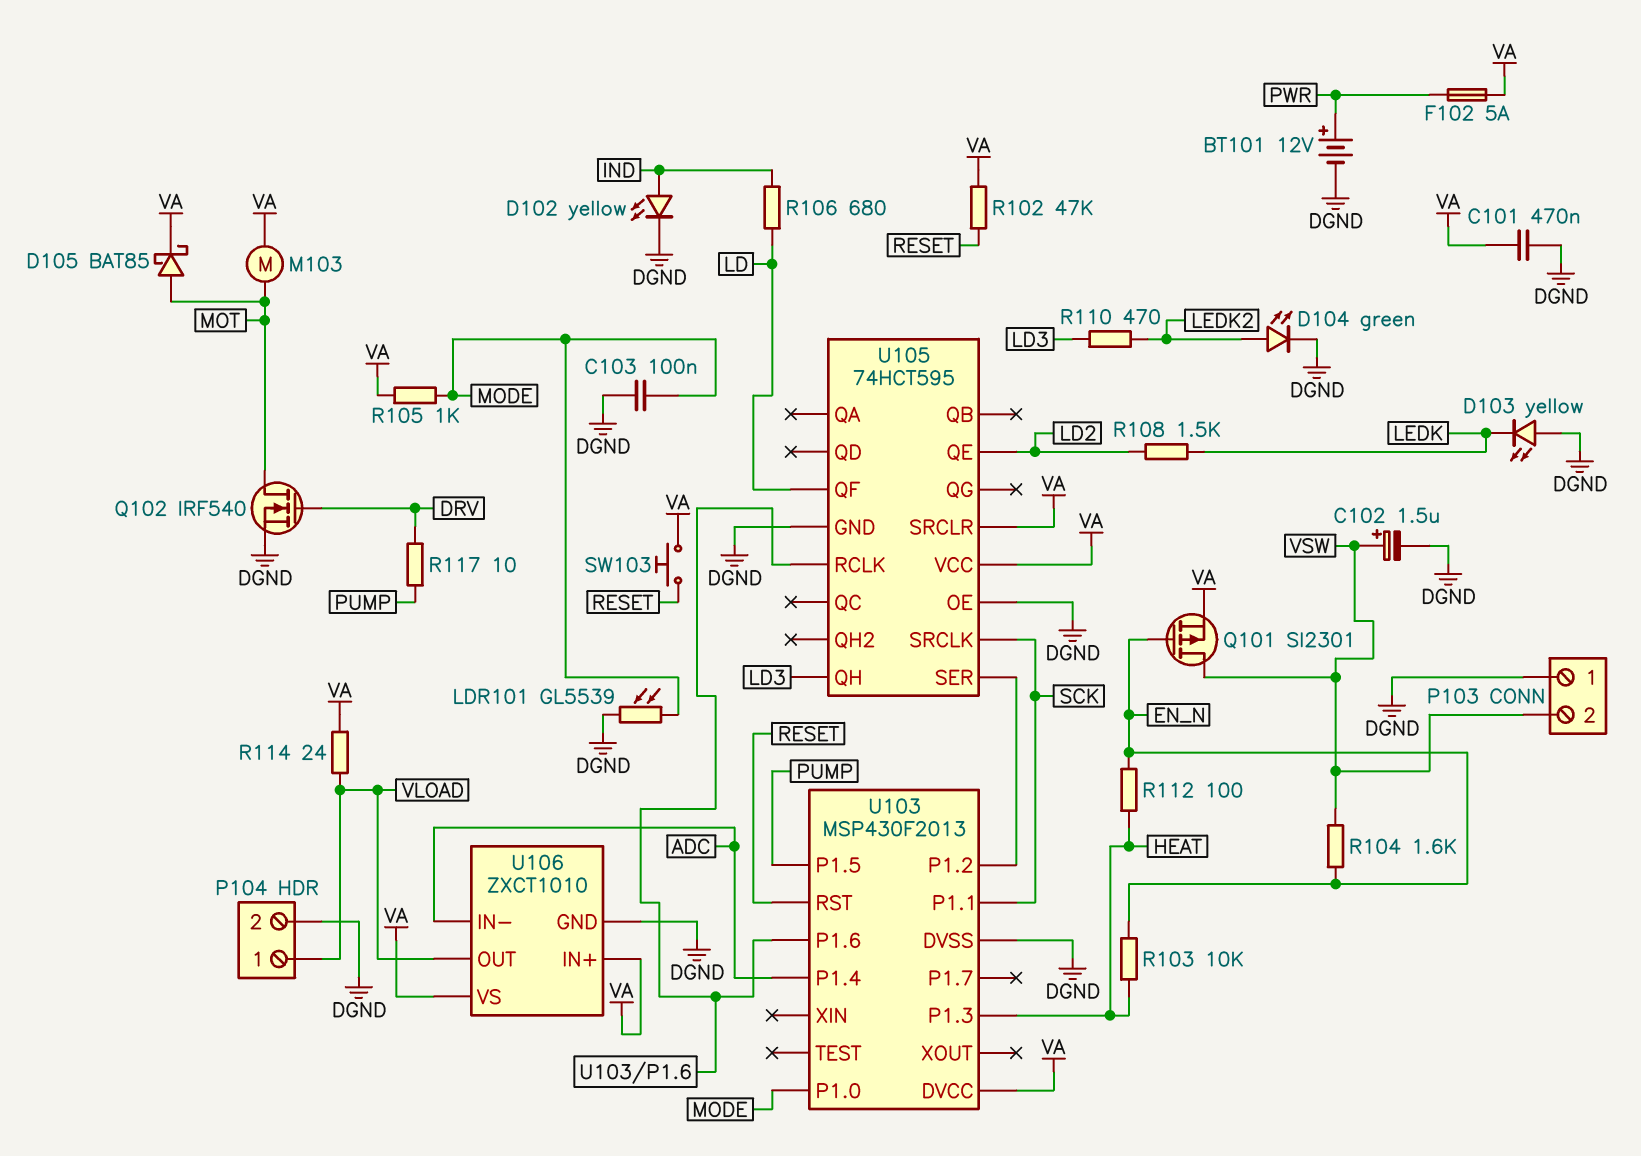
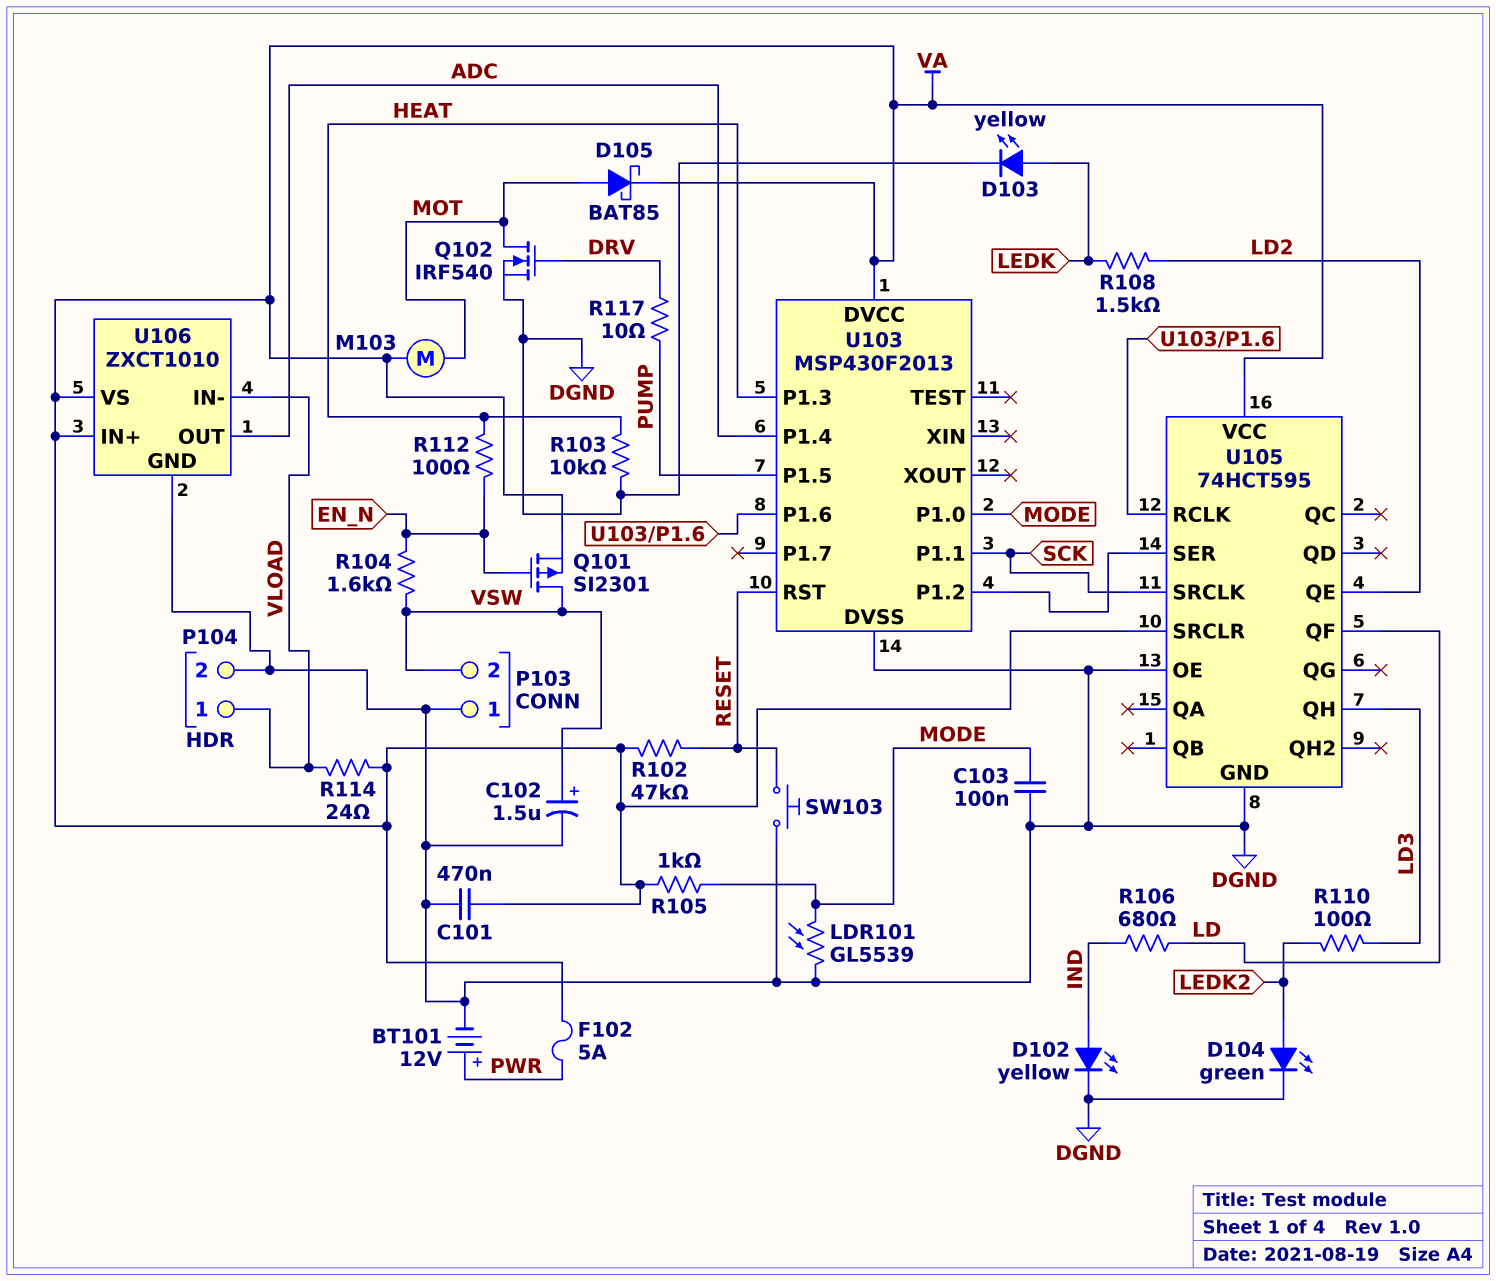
D103: LED yellow (A DGND, K LEDK) -> LED yellow (A LEDK, K DGND)
R103: 10k (EN_N, HEAT) -> 10k (DGND, HEAT)
R110: 470 (LD3, LEDK2) -> 100 (LD3, LEDK2)
SW103: button (RESET, VA) -> button (DGND, RESET)
U106 pin IN-: ADC -> VLOAD
U106 pin OUT: VLOAD -> ADC

